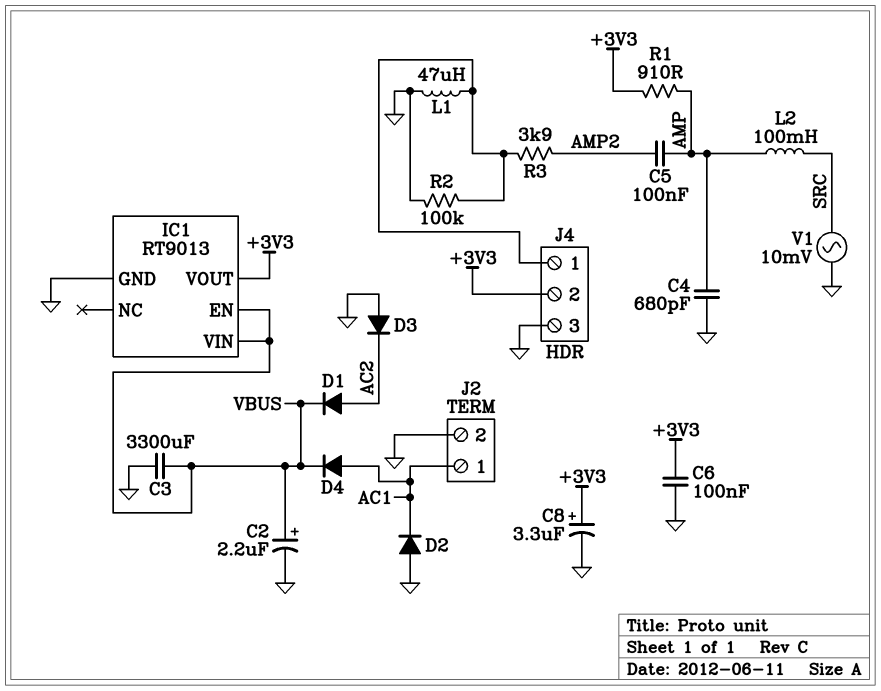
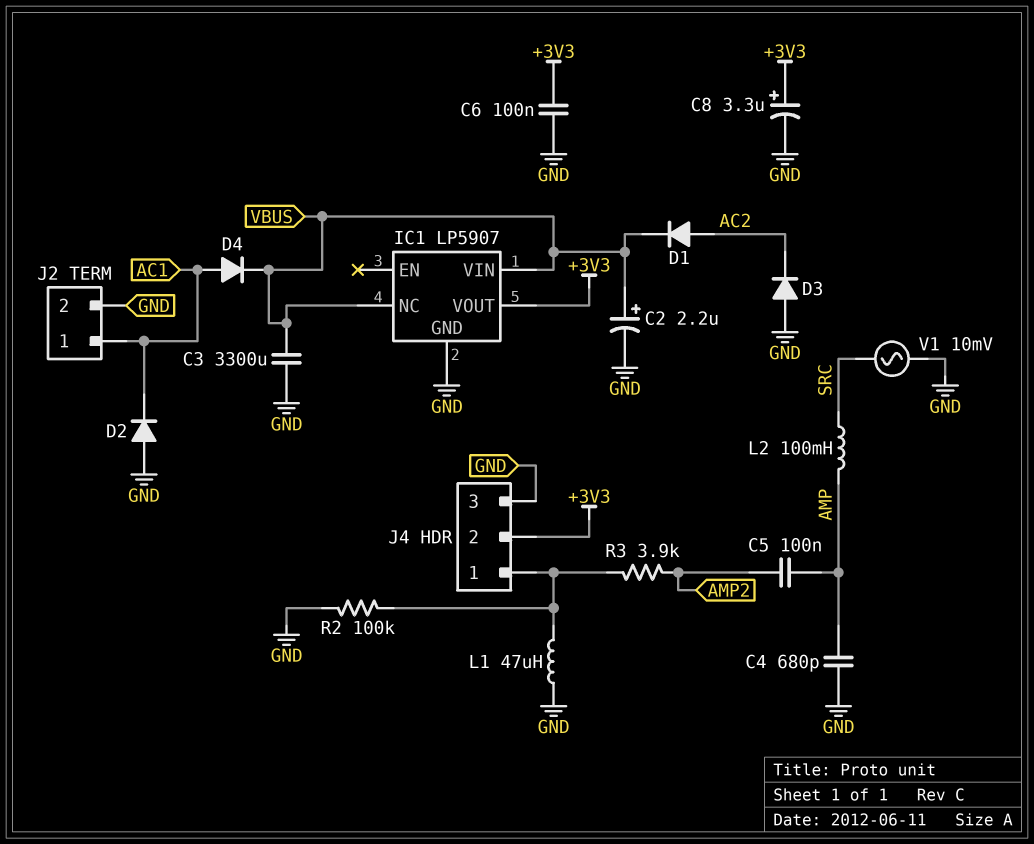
IC1: RT9013 -> LP5907
IC1 pin EN: VBUS -> none
IC1 pin NC: none -> VBUS
R1: 910 (+3V3, AMP) -> none

